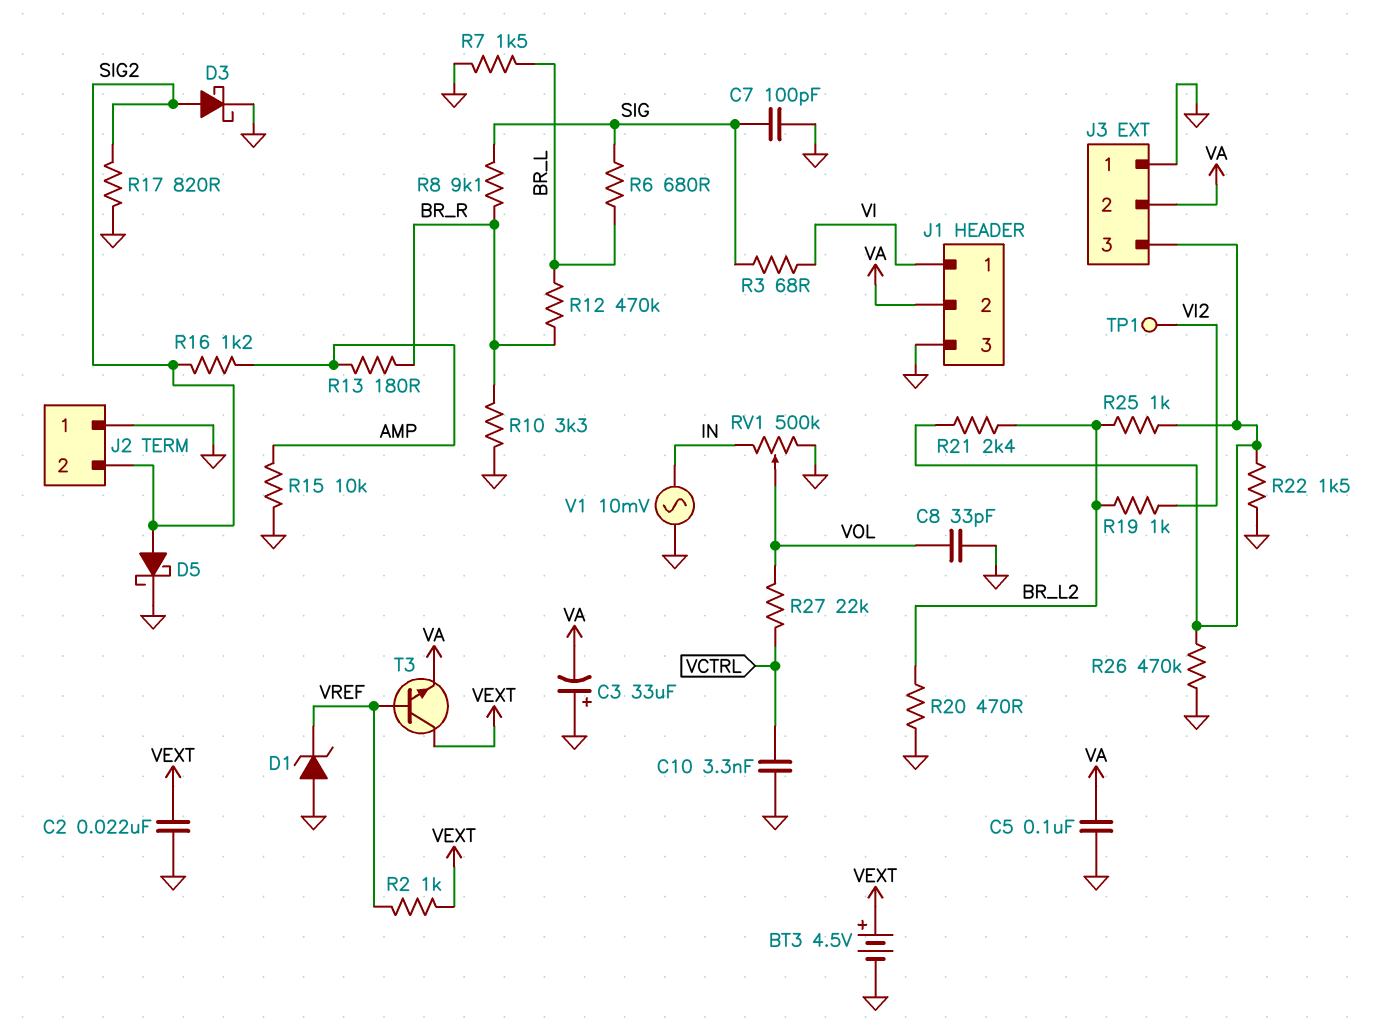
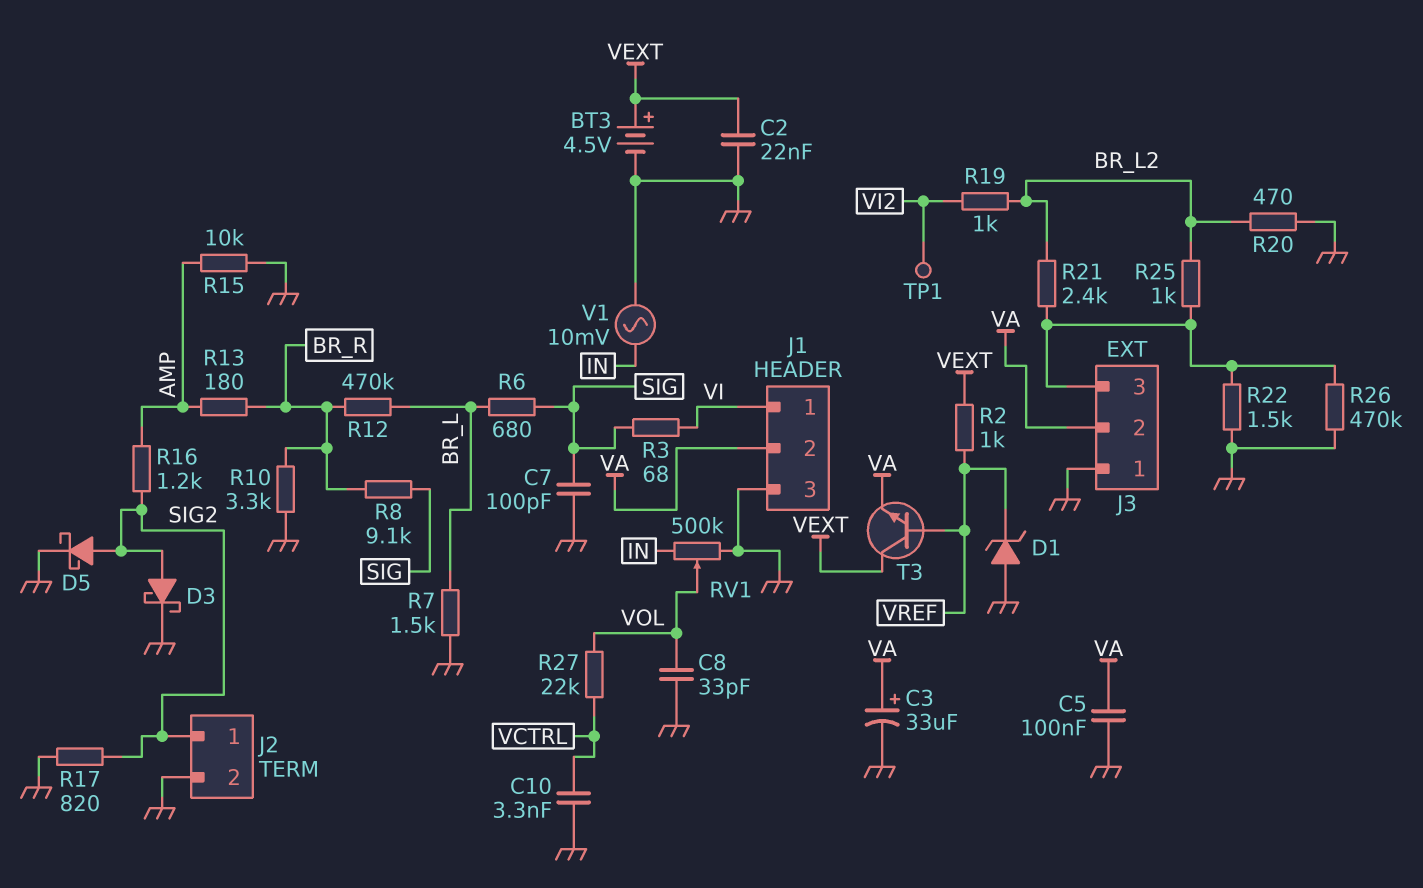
C3: 33uF (plus GND, minus VA) -> 33uF (plus VA, minus GND)
J2 pin 1: GND -> SIG2
J2 pin 2: SIG2 -> GND

